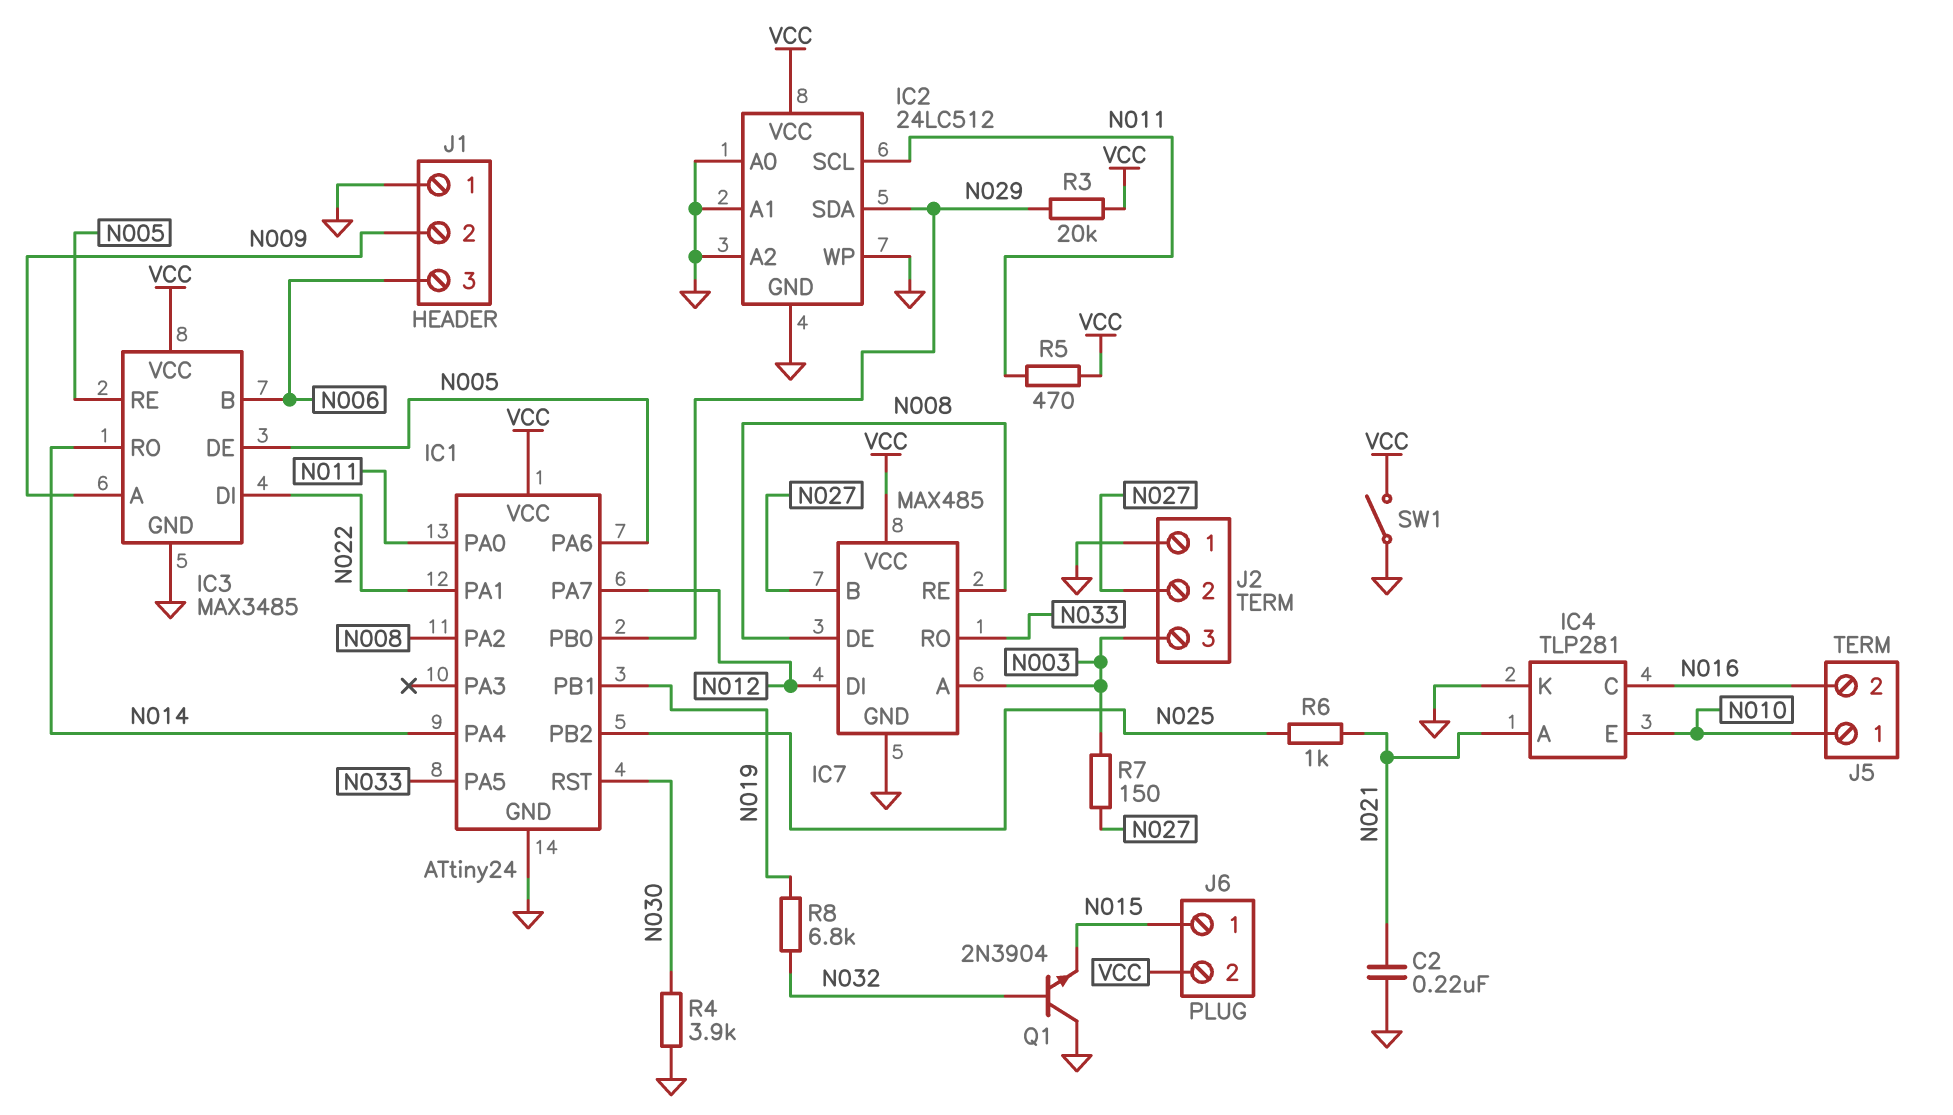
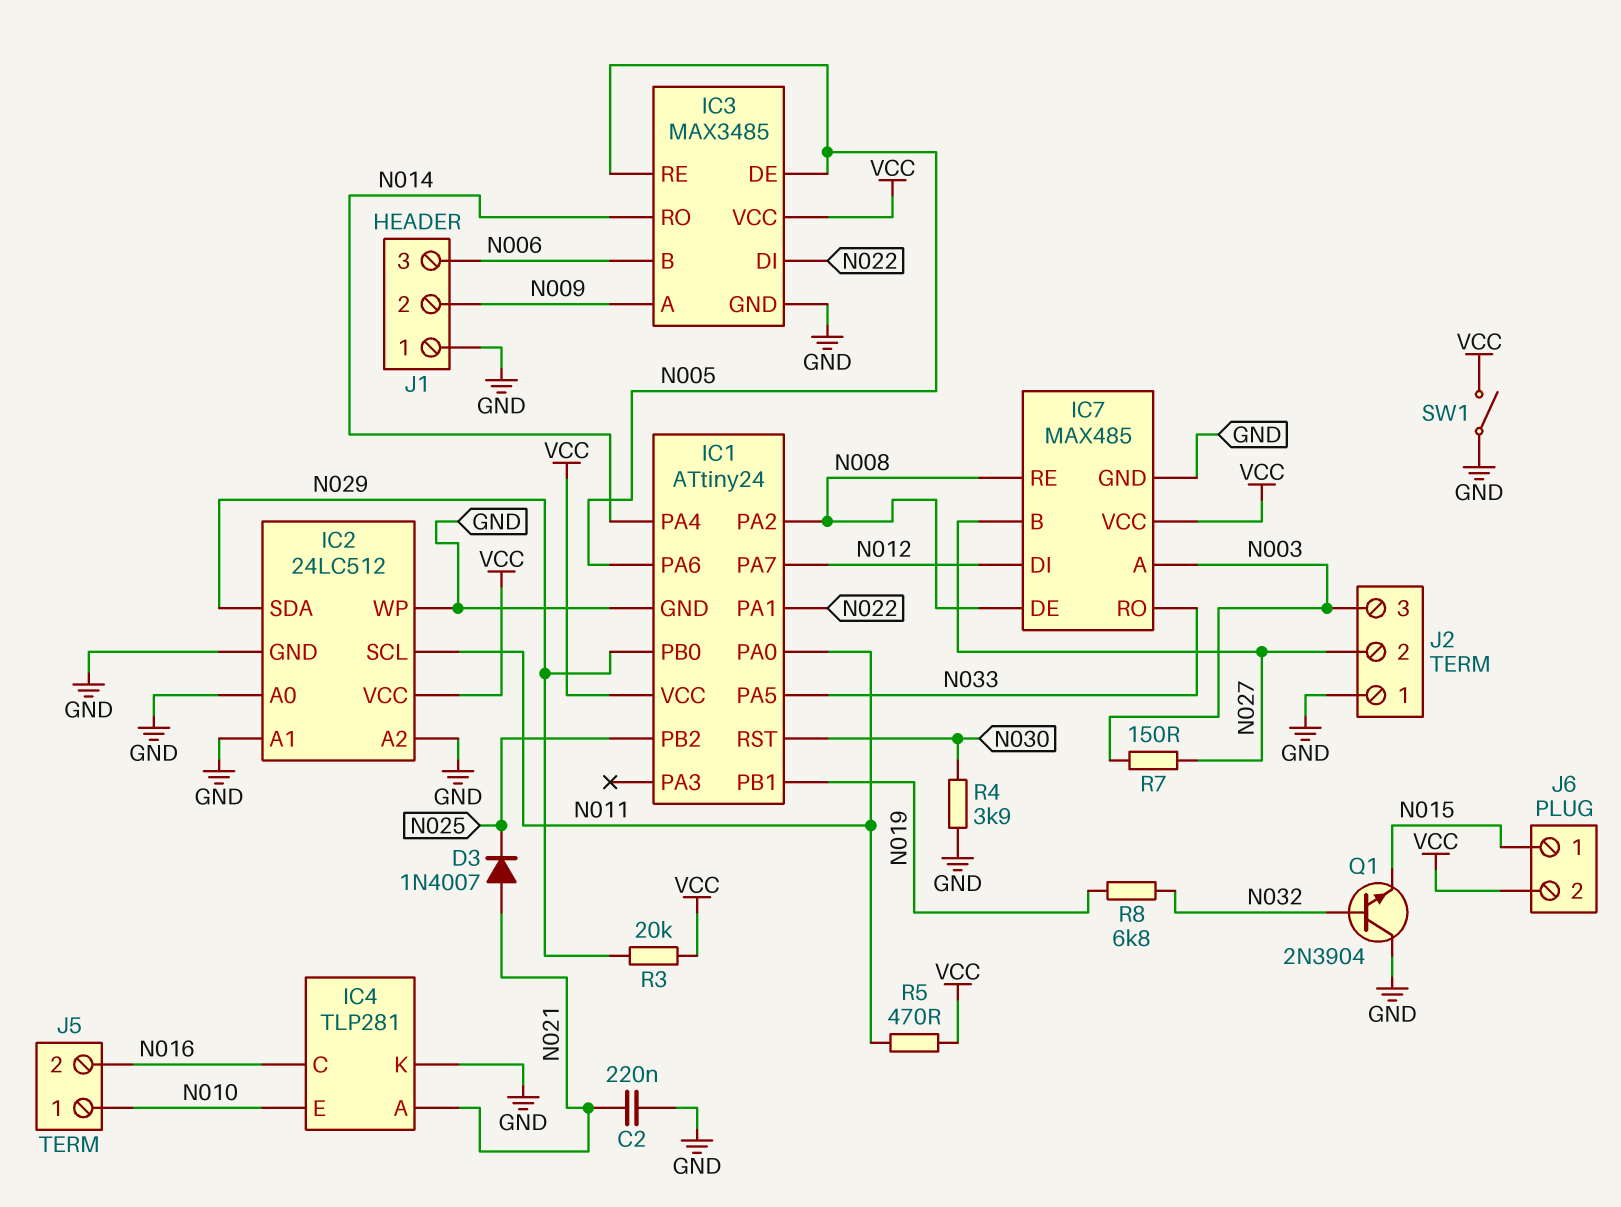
D3: none -> diode 1N4007 (A N021, K N025)
R6: 1k (N021, N025) -> none

